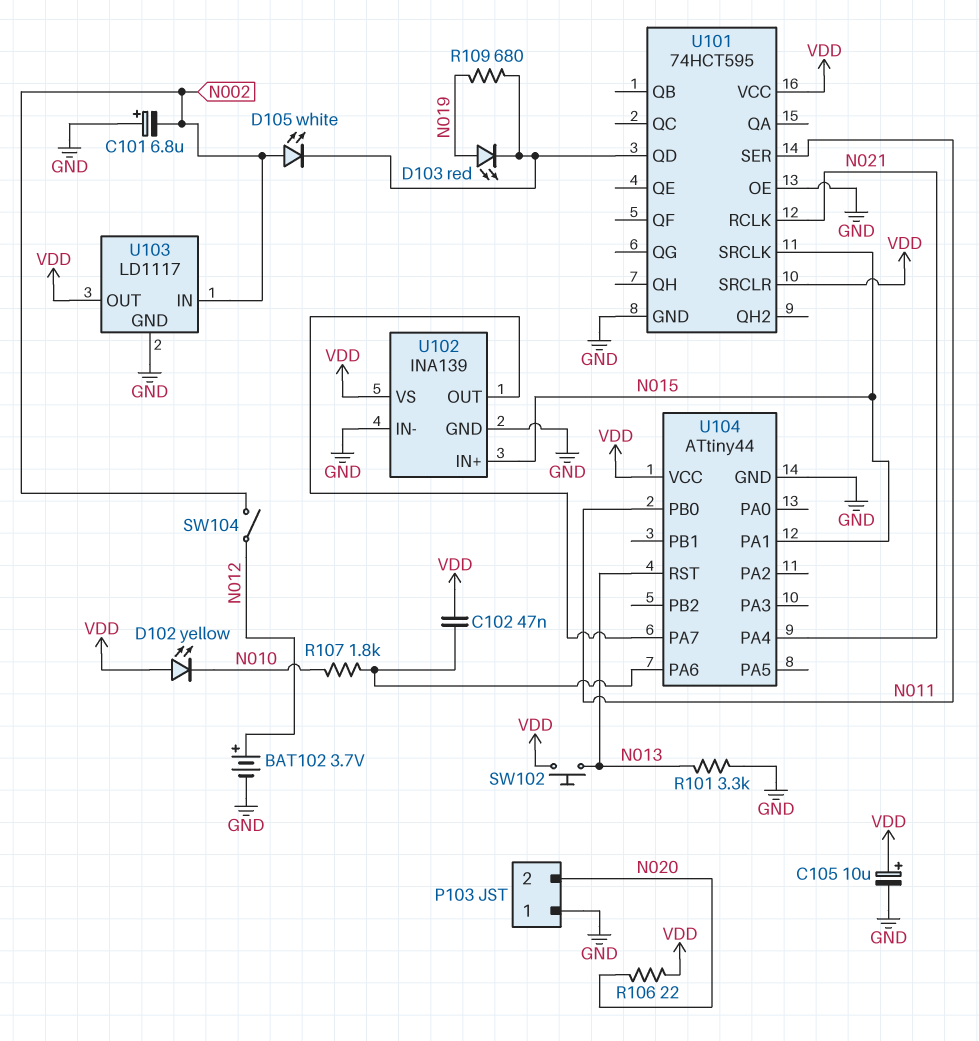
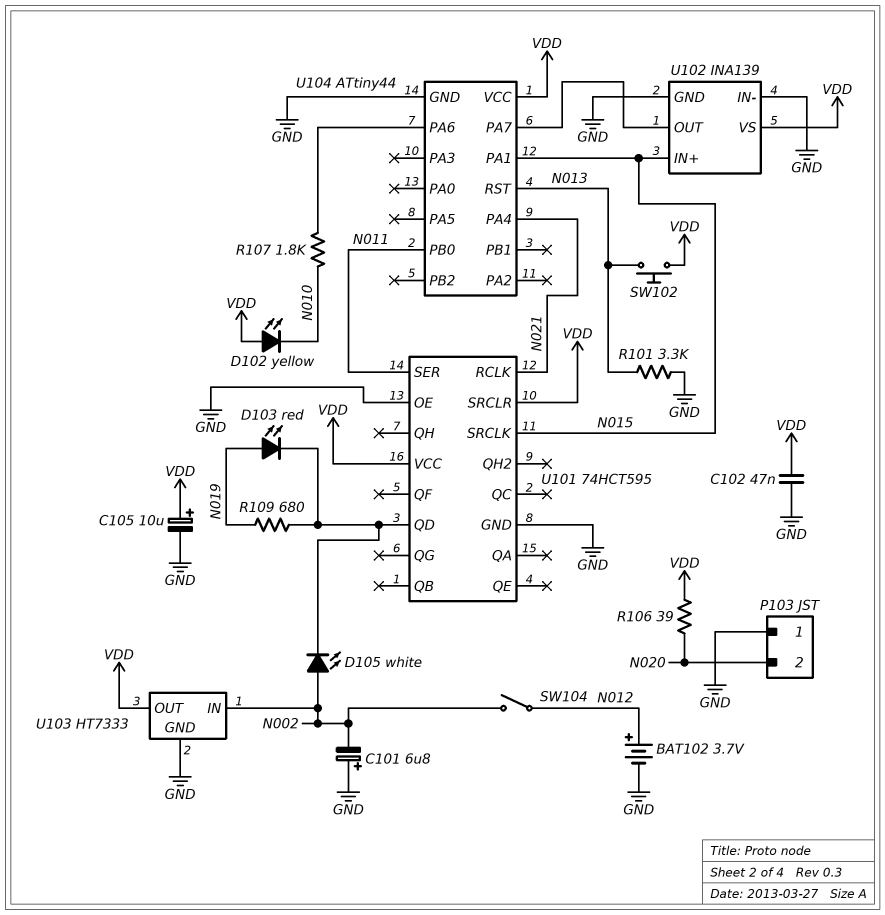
C102: 47nF (U104/PA6, VDD) -> 47nF (GND, VDD)
R106: 22 (N020, VDD) -> 39 (N020, VDD)
U103: LD1117 -> HT7333

